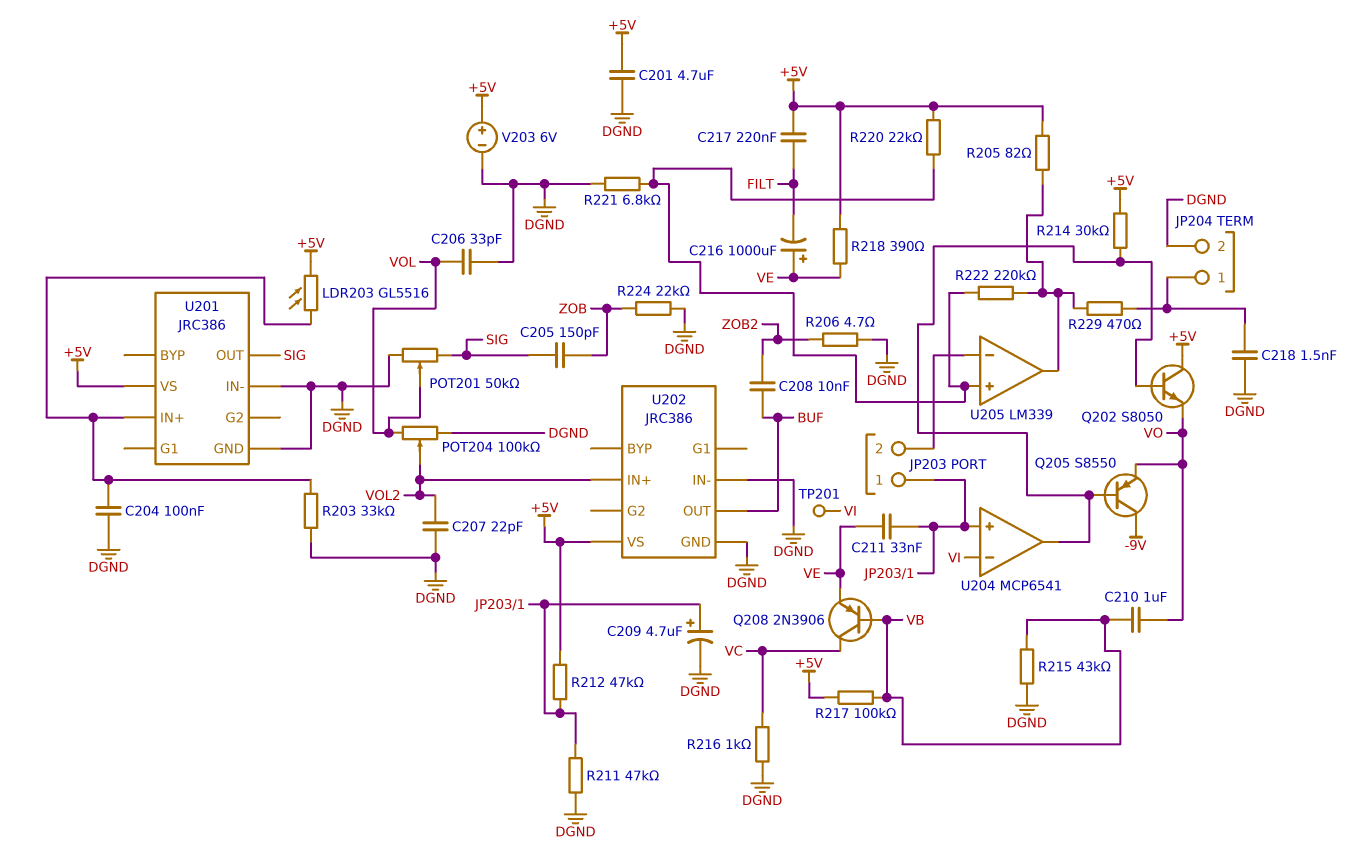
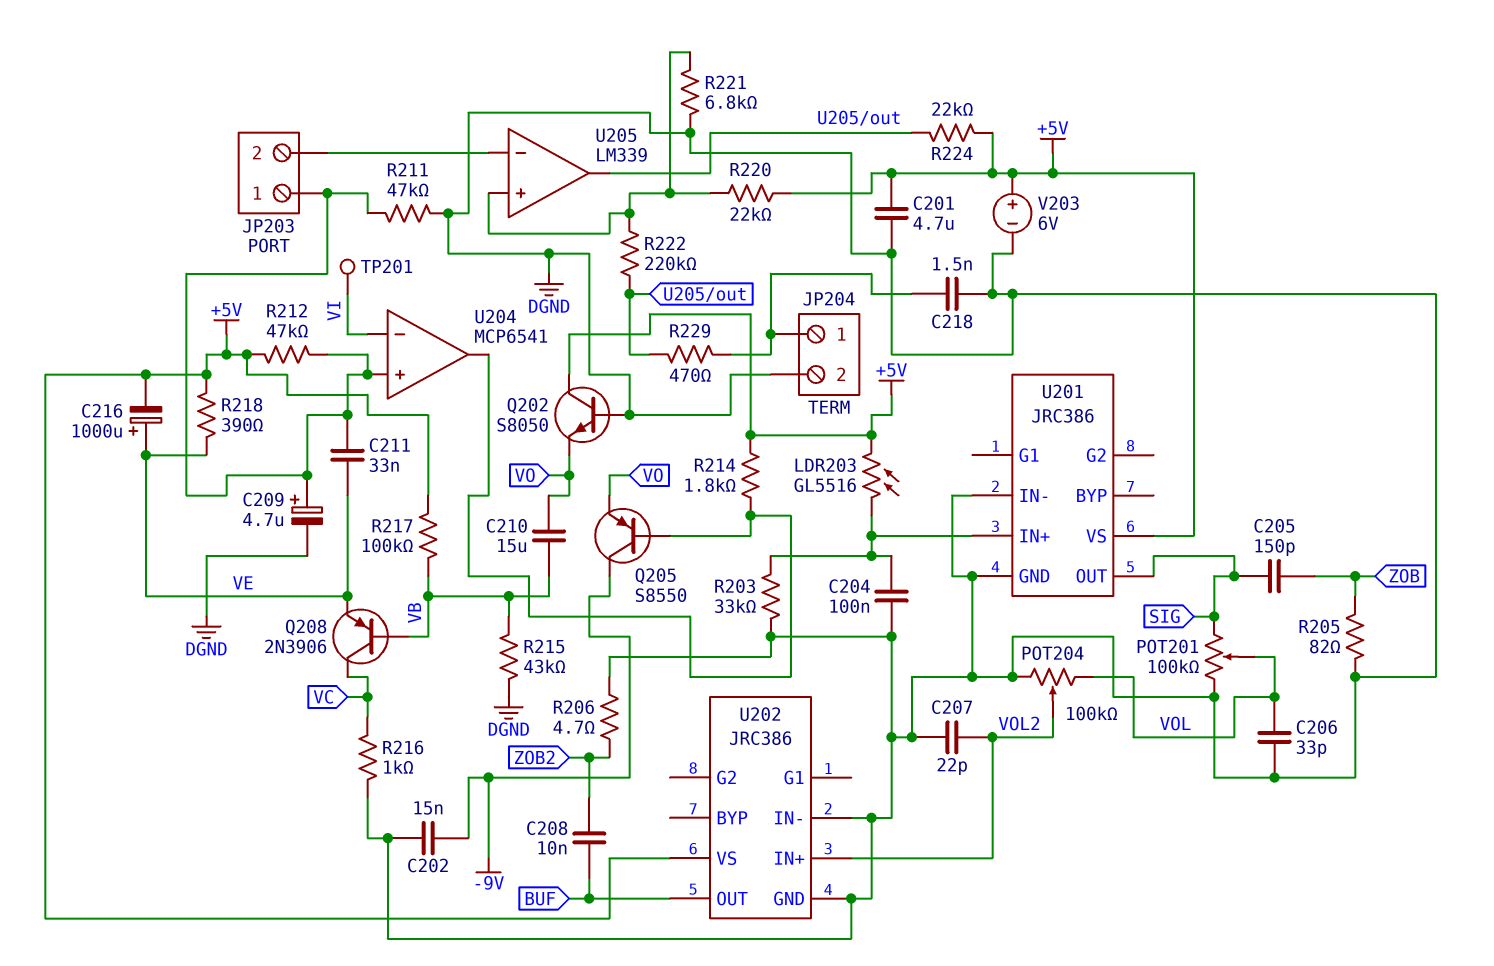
C202: none -> 15nF (-9V, DGND)
C210: 1uF (VB, VO) -> 15uF (VB, VO)
C216: 1000uF (plus VE, minus FILT) -> 1000uF (plus VE, minus +5V)
C217: 220nF (+5V, FILT) -> none
POT201: 50k (DGND, SIG, wiper VOL) -> 100k (DGND, SIG, wiper VOL)
Q202: NPN S8050 (B U204/out, C +5V, E VO) -> NPN S8050 (B DGND, C +5V, E VO)
R205: 82 (+5V, U205/out) -> 82 (DGND, ZOB)
R214: 30k (+5V, U204/out) -> 1.8k (+5V, U204/out)
R224: 22k (DGND, ZOB) -> 22k (+5V, U205/out)

